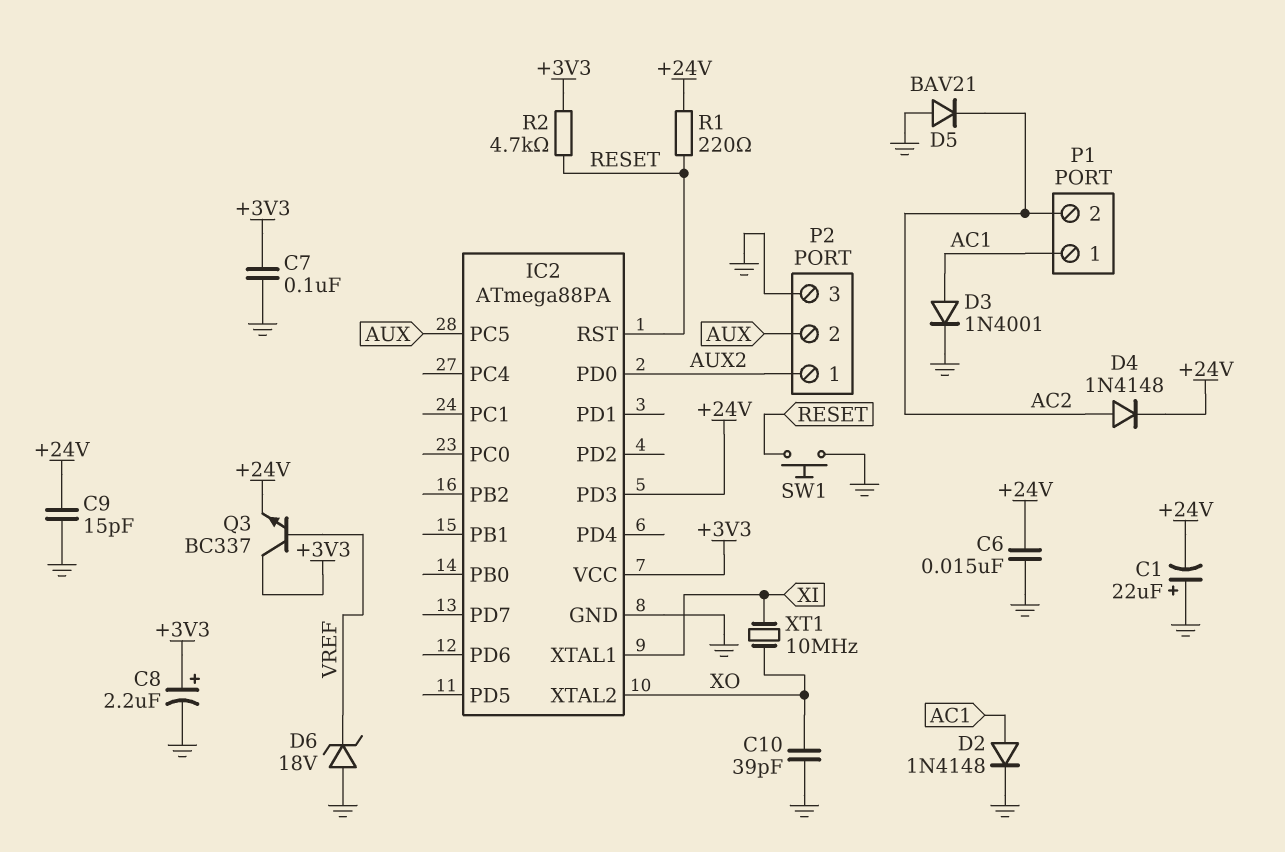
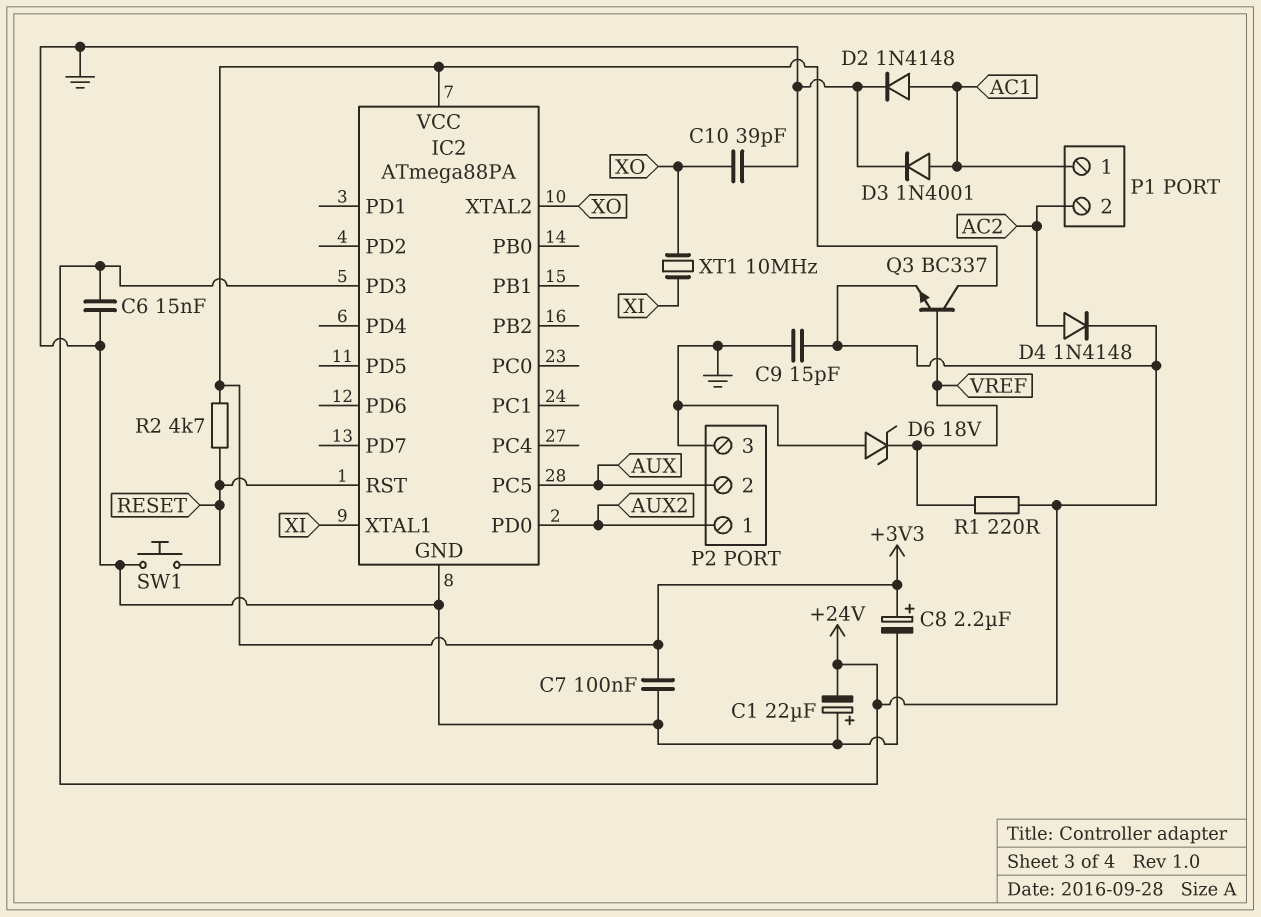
D5: diode BAV21 (A GND, K AC2) -> none
R1: 220 (+24V, RESET) -> 220 (+24V, VREF)

